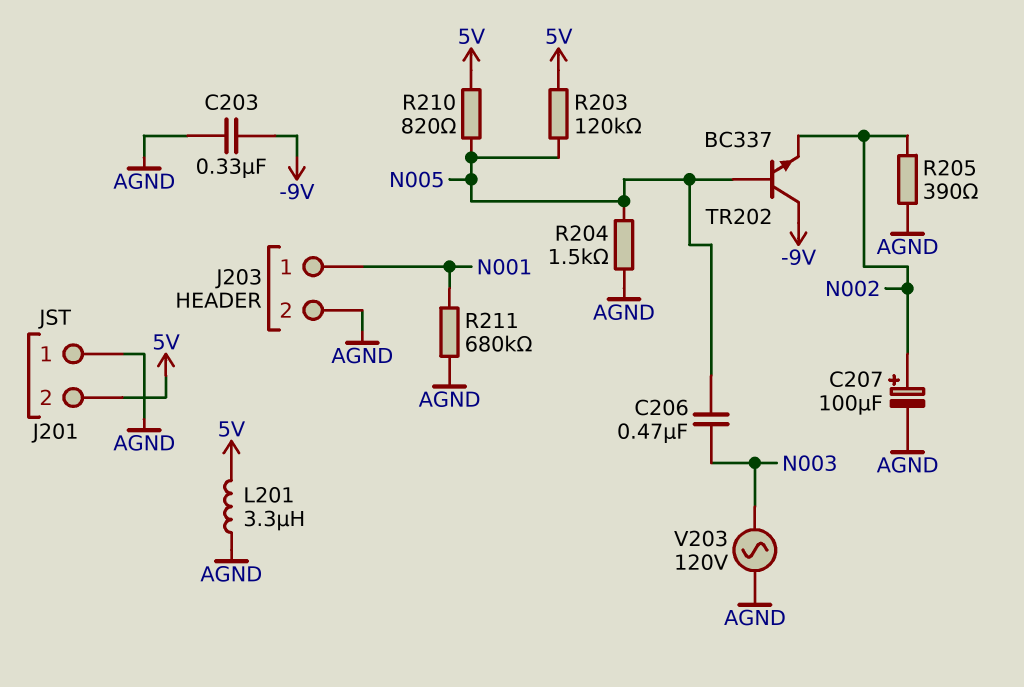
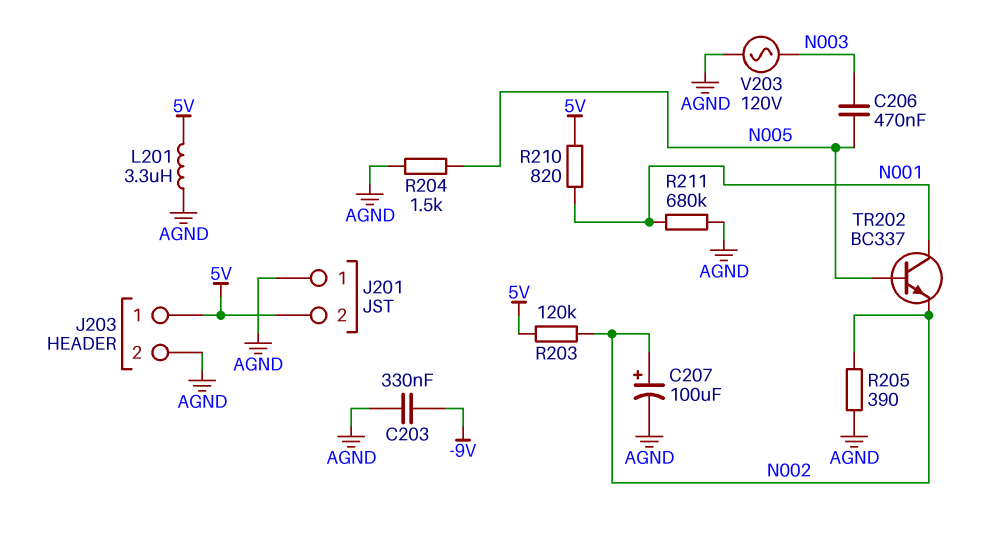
J203 pin 1: N001 -> 5V
R203: 120k (5V, N005) -> 120k (5V, N002)
R210: 820 (5V, N005) -> 820 (5V, N001)
TR202: NPN BC337 (B N005, C -9V, E N002) -> NPN BC337 (B N005, C N001, E N002)

